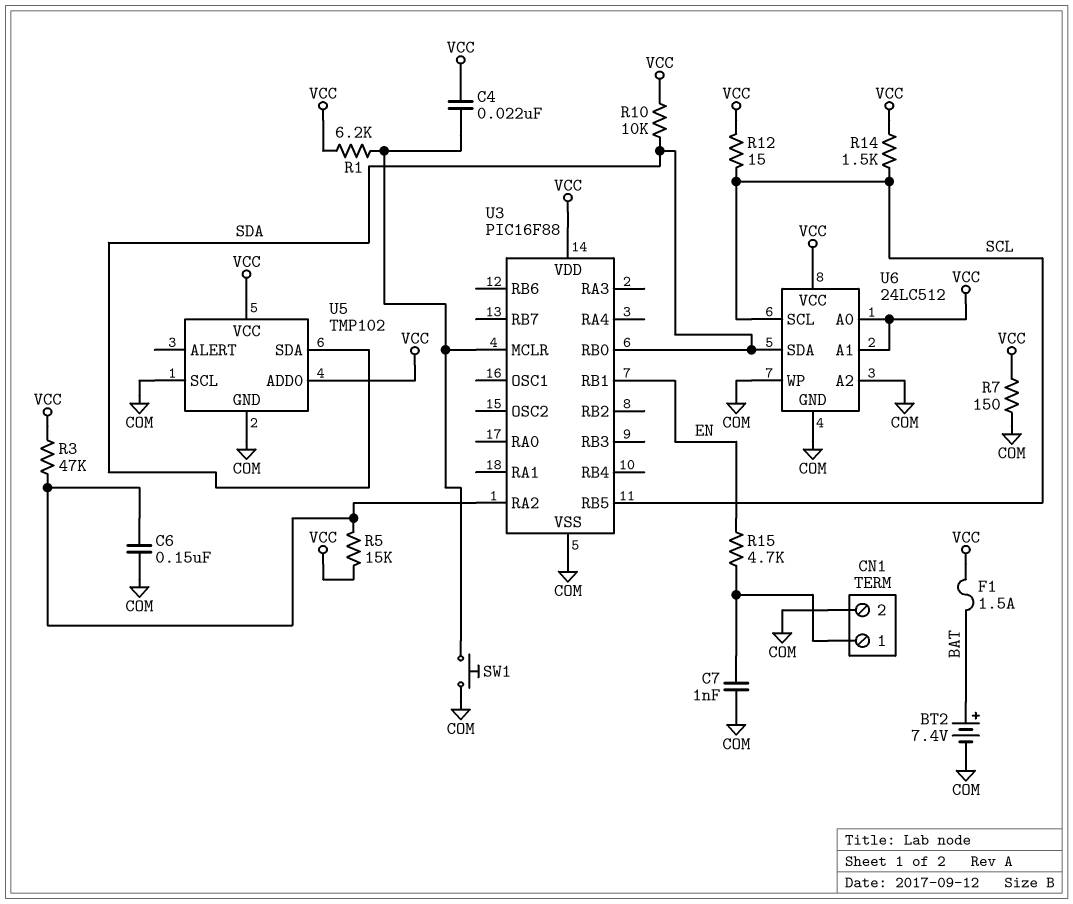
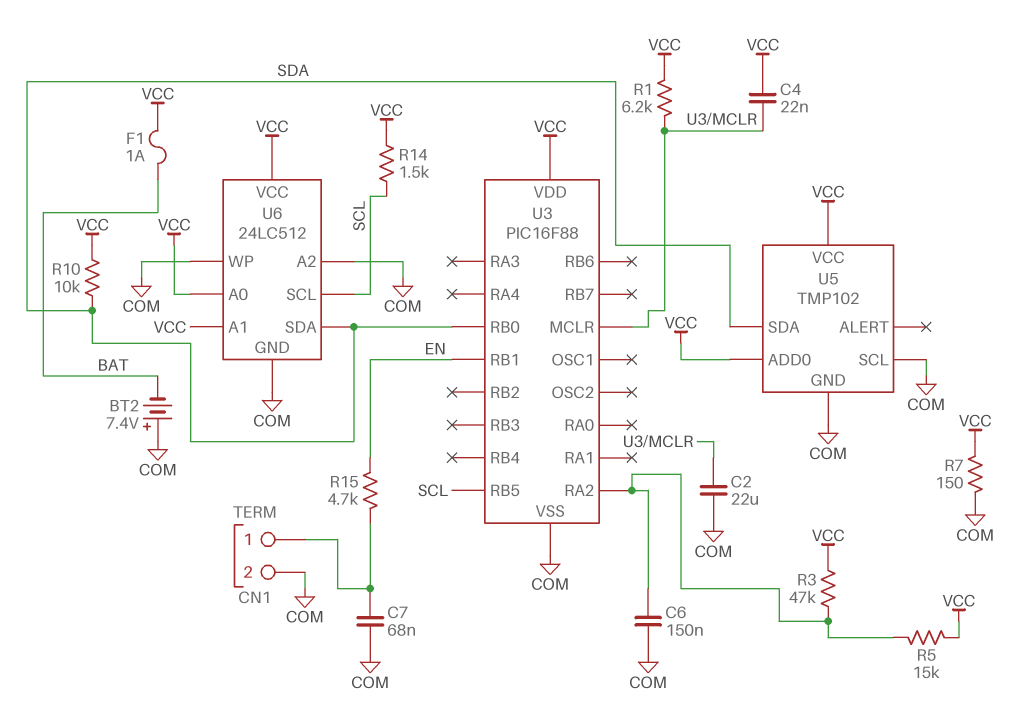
BT2: 7.4V (plus BAT, minus COM) -> 7.4V (plus COM, minus BAT)
C2: none -> 22uF (COM, U3/MCLR)
C7: 1nF (CN1/1, COM) -> 68nF (CN1/1, COM)
F1: 1.5A (BAT, VCC) -> 1A (BAT, VCC)
R12: 15 (SCL, VCC) -> none
SW1: button (COM, U3/MCLR) -> none

